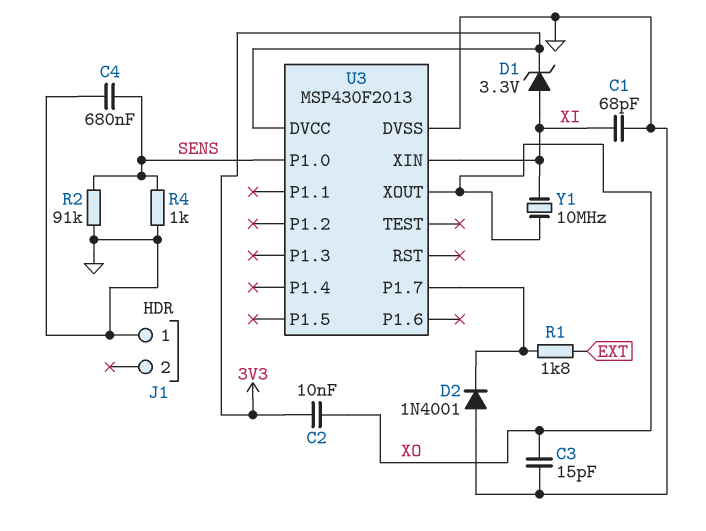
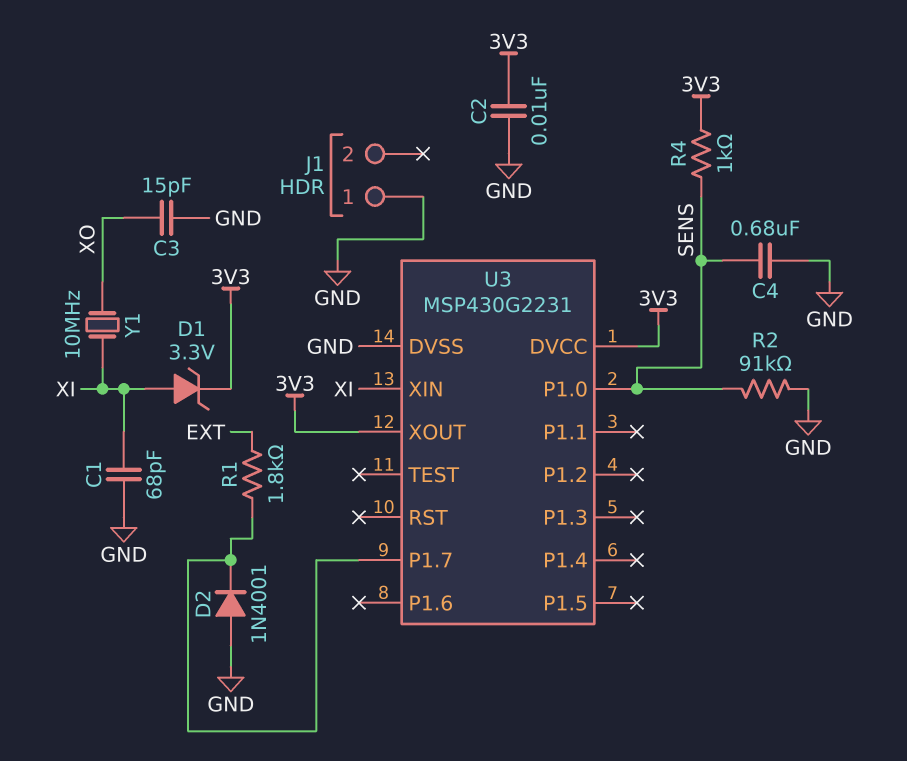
C2: 10nF (3V3, XO) -> 10nF (3V3, GND)
R4: 1k (GND, SENS) -> 1k (3V3, SENS)
U3: MSP430F2013 -> MSP430G2231
U3 pin XOUT: XO -> 3V3

